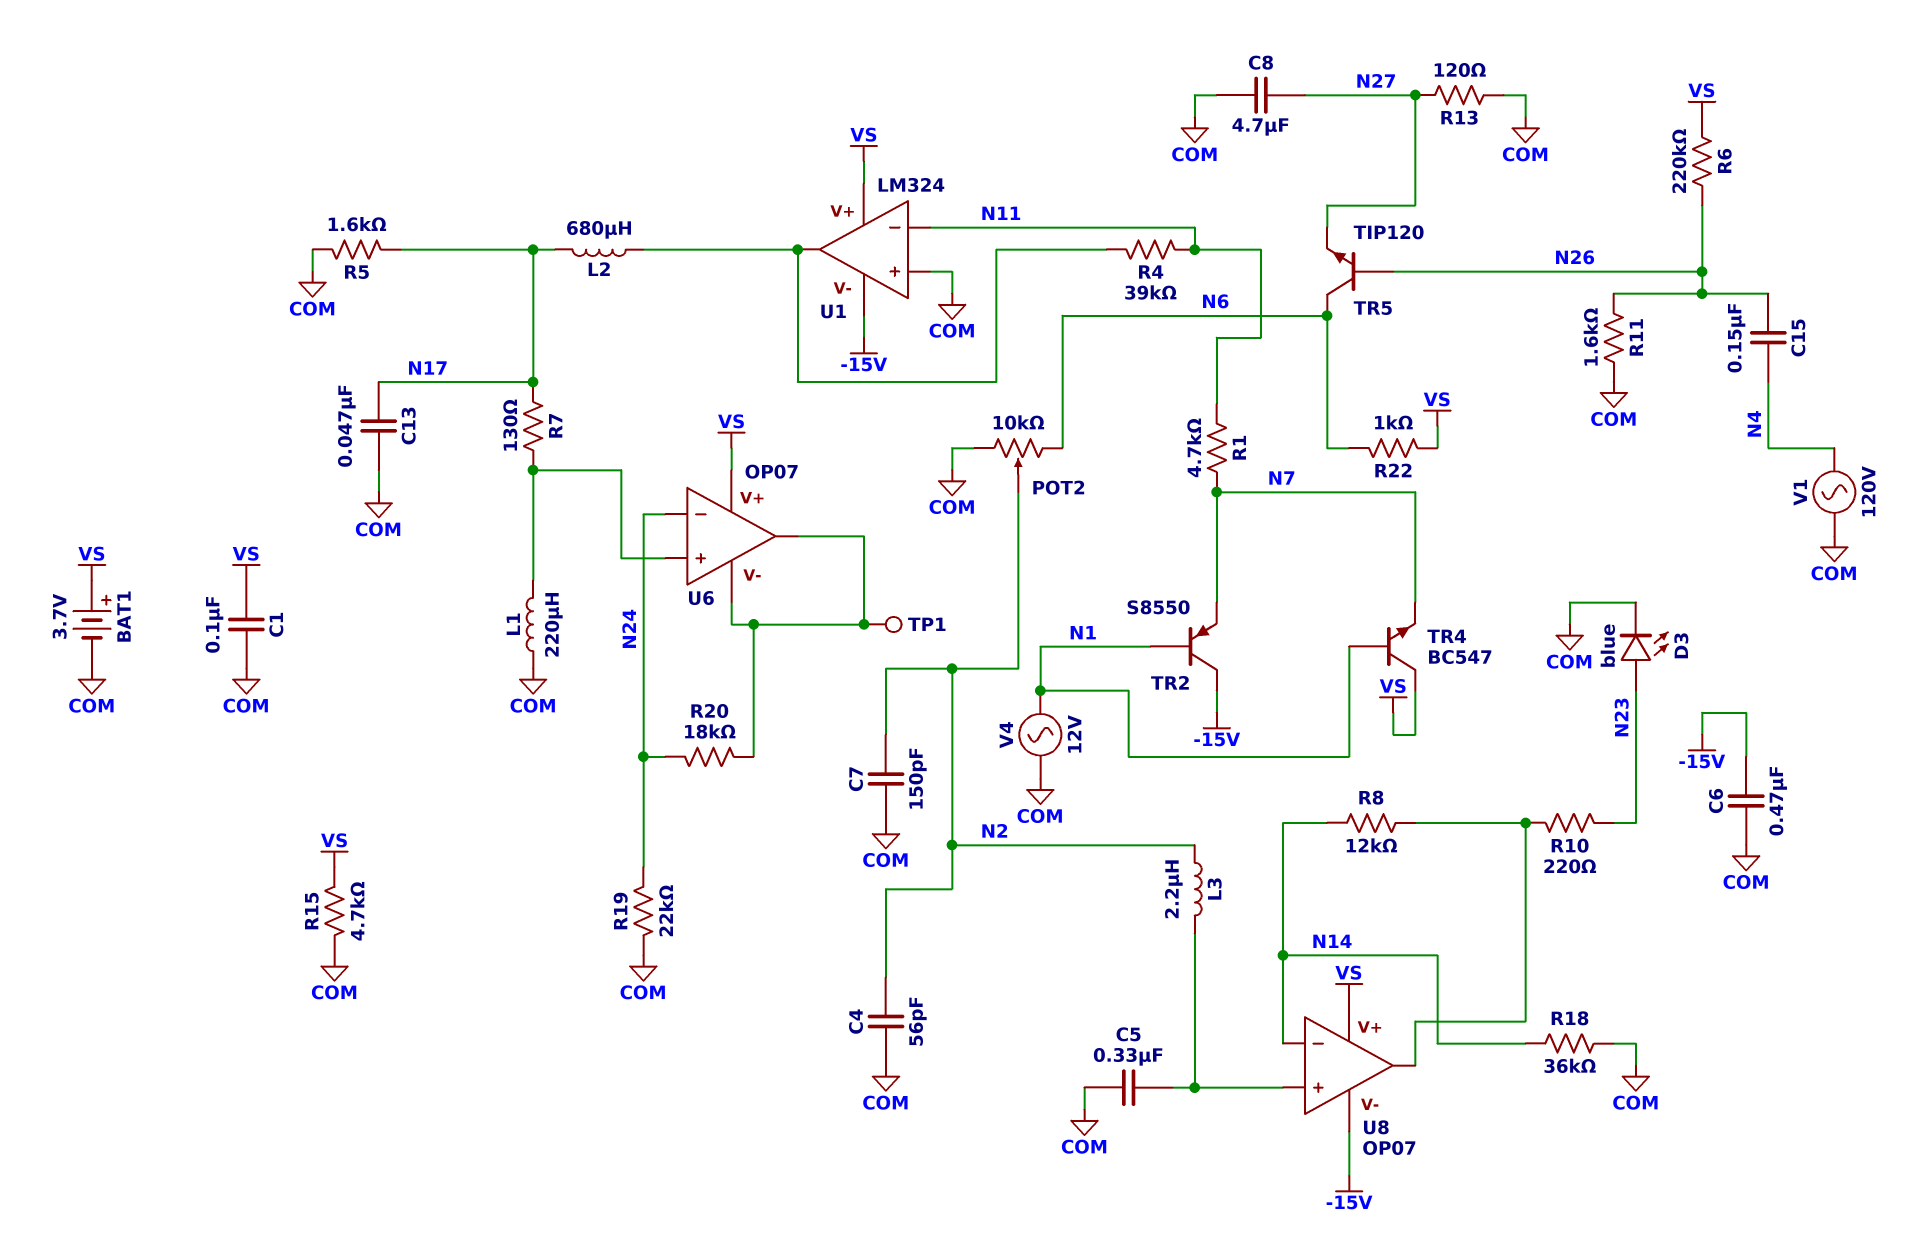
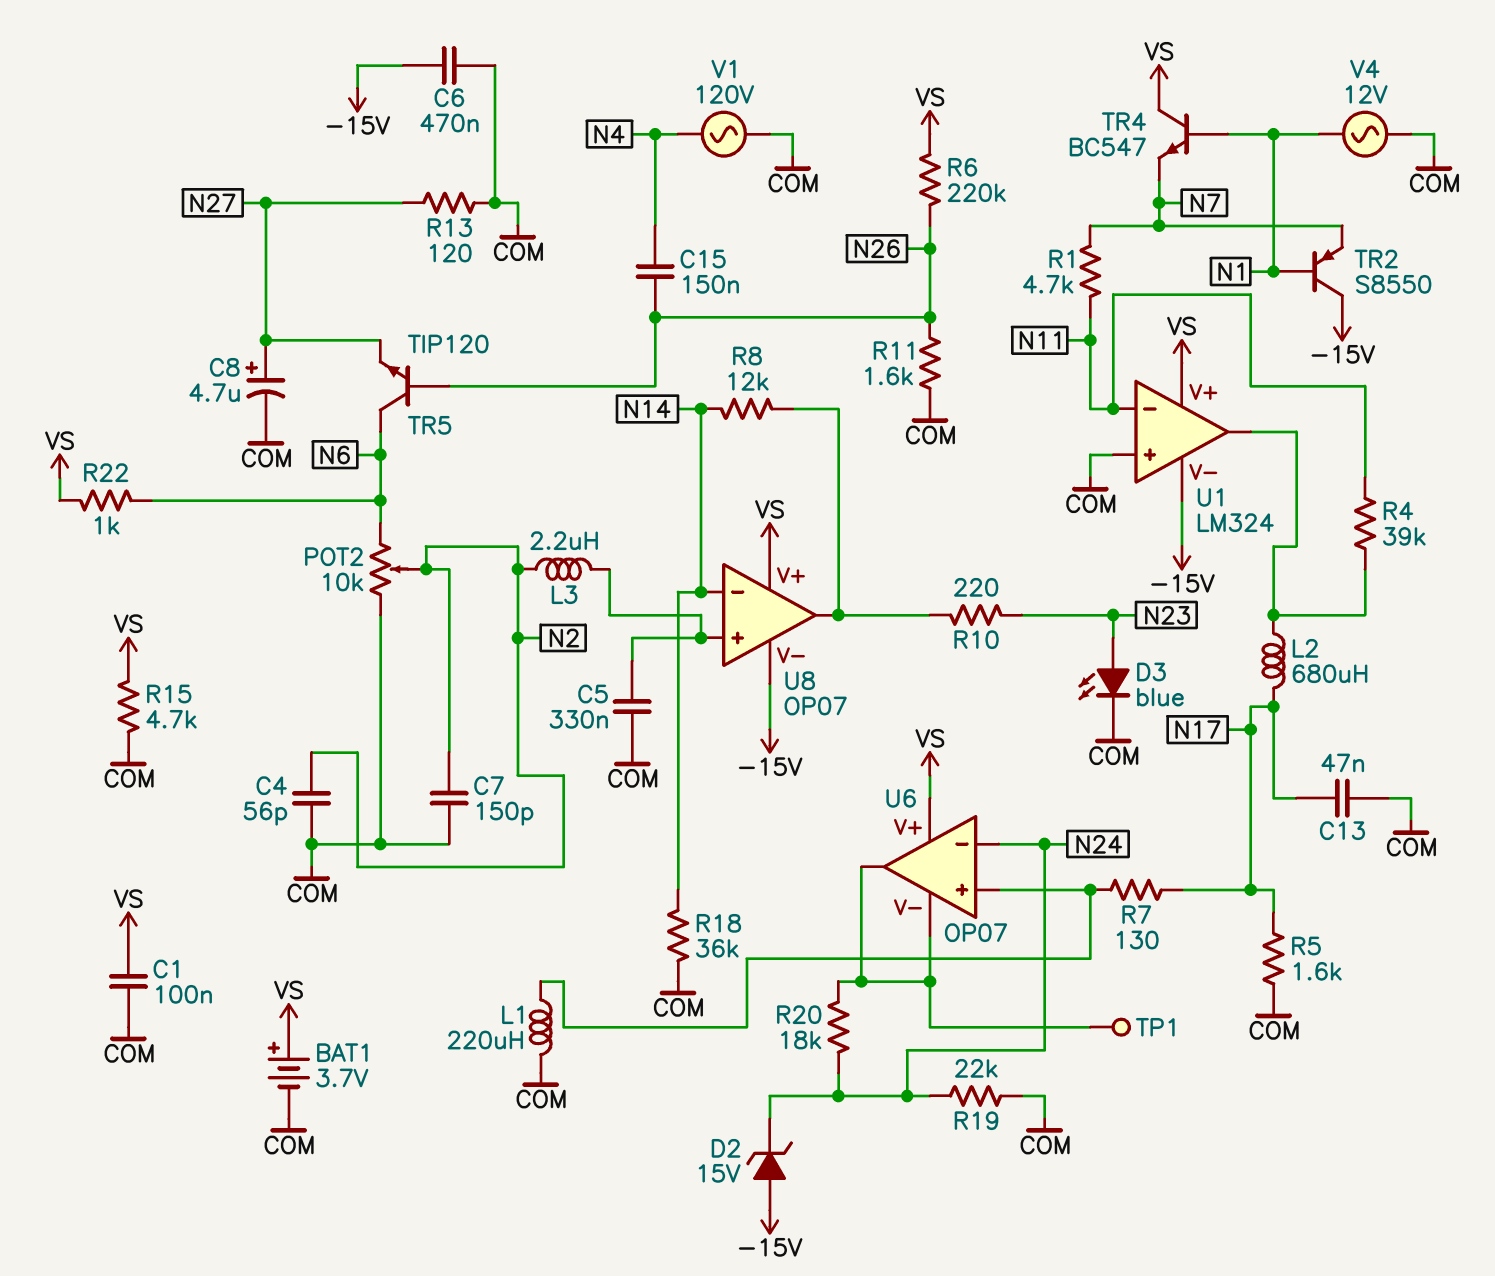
C8: 4.7uF (COM, N27) -> 4.7uF (plus N27, minus COM)
D2: none -> zener 15V (A -15V, K N24)

